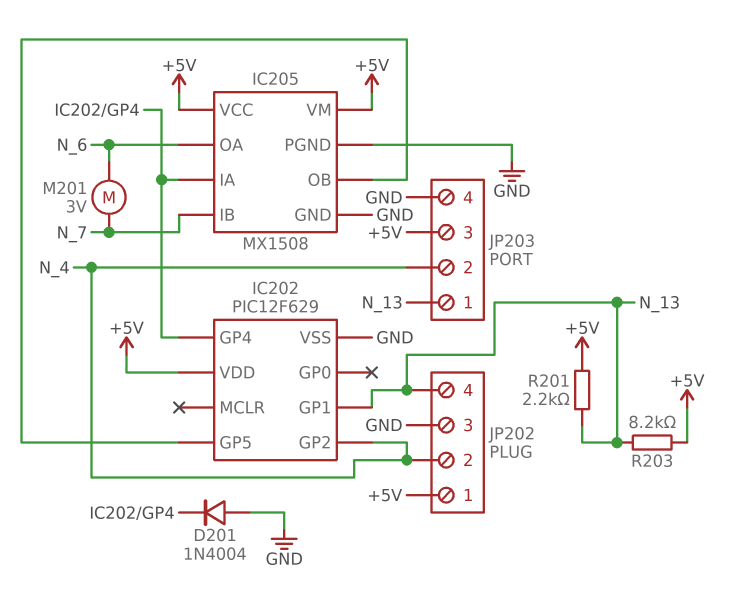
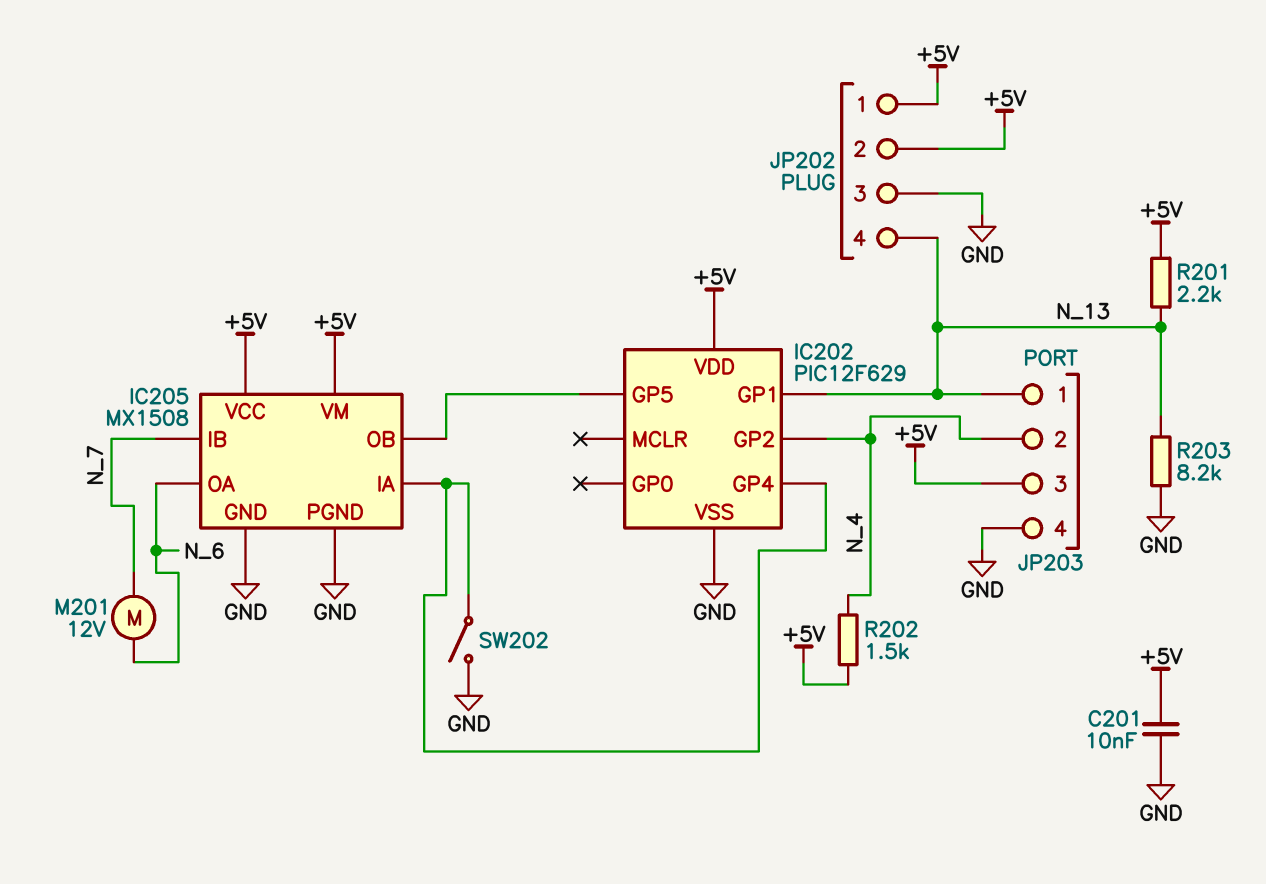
C201: none -> 10nF (+5V, GND)
D201: diode 1N4004 (A GND, K IC202/GP4) -> none
JP202 pin 2: N_4 -> +5V
M201: motor 3V (N_6, N_7) -> motor 12V (N_6, N_7)
R202: none -> 1.5k (+5V, N_4)
R203: 8.2k (+5V, N_13) -> 8.2k (GND, N_13)
SW202: none -> switch (GND, IC202/GP4)

